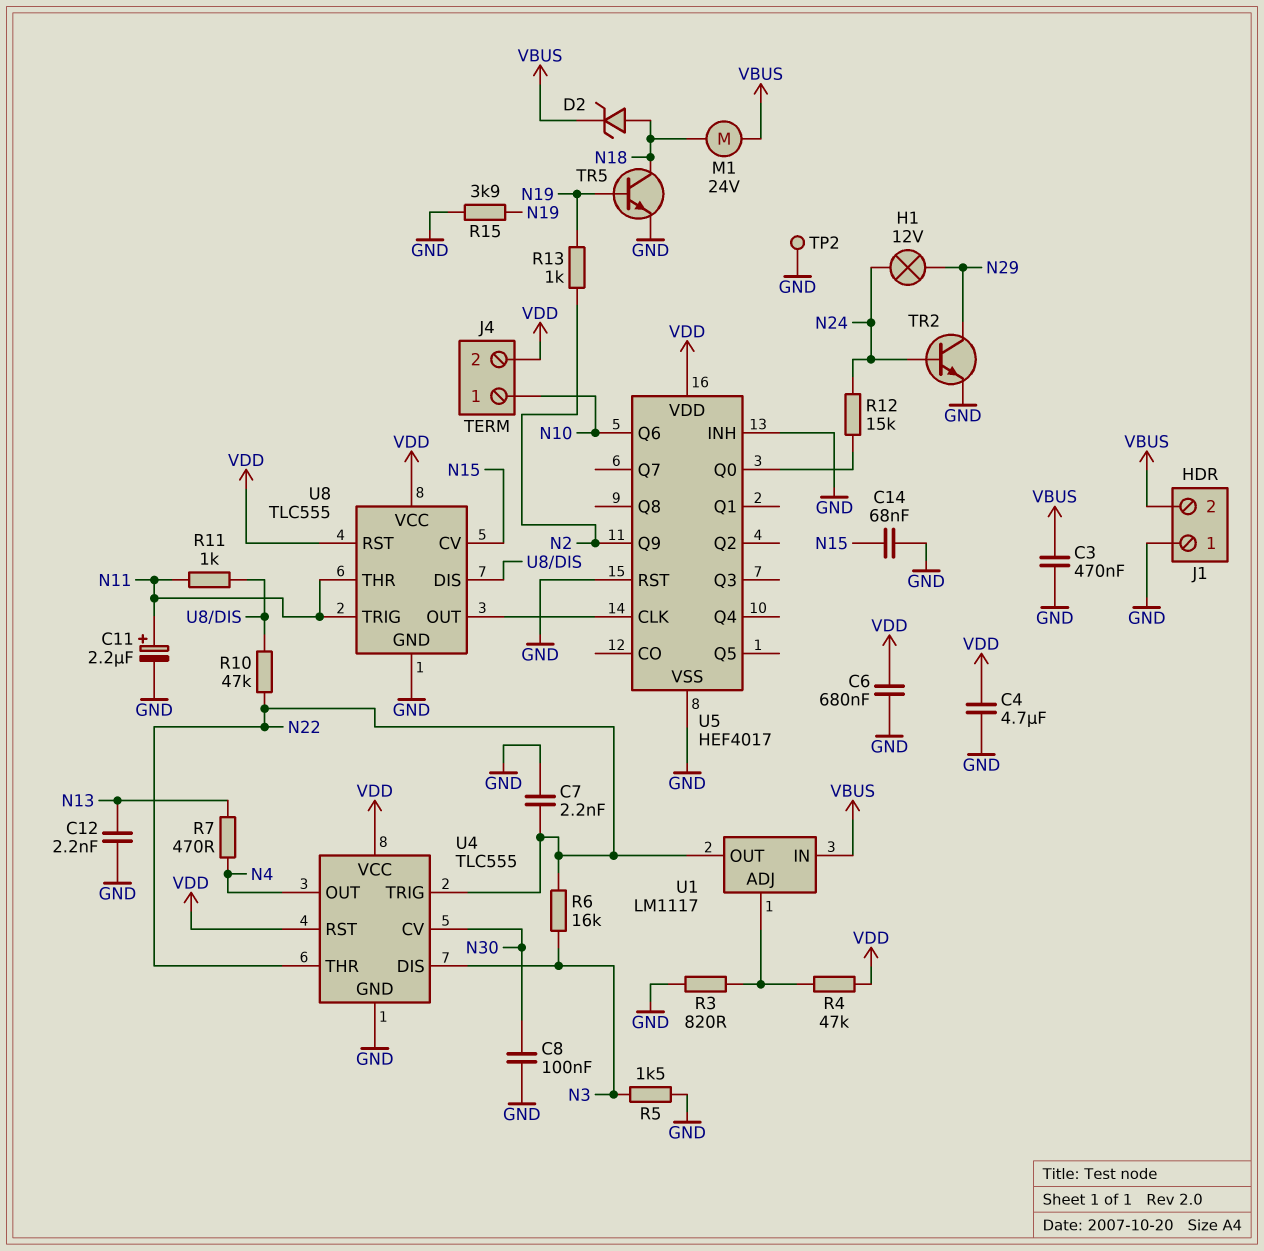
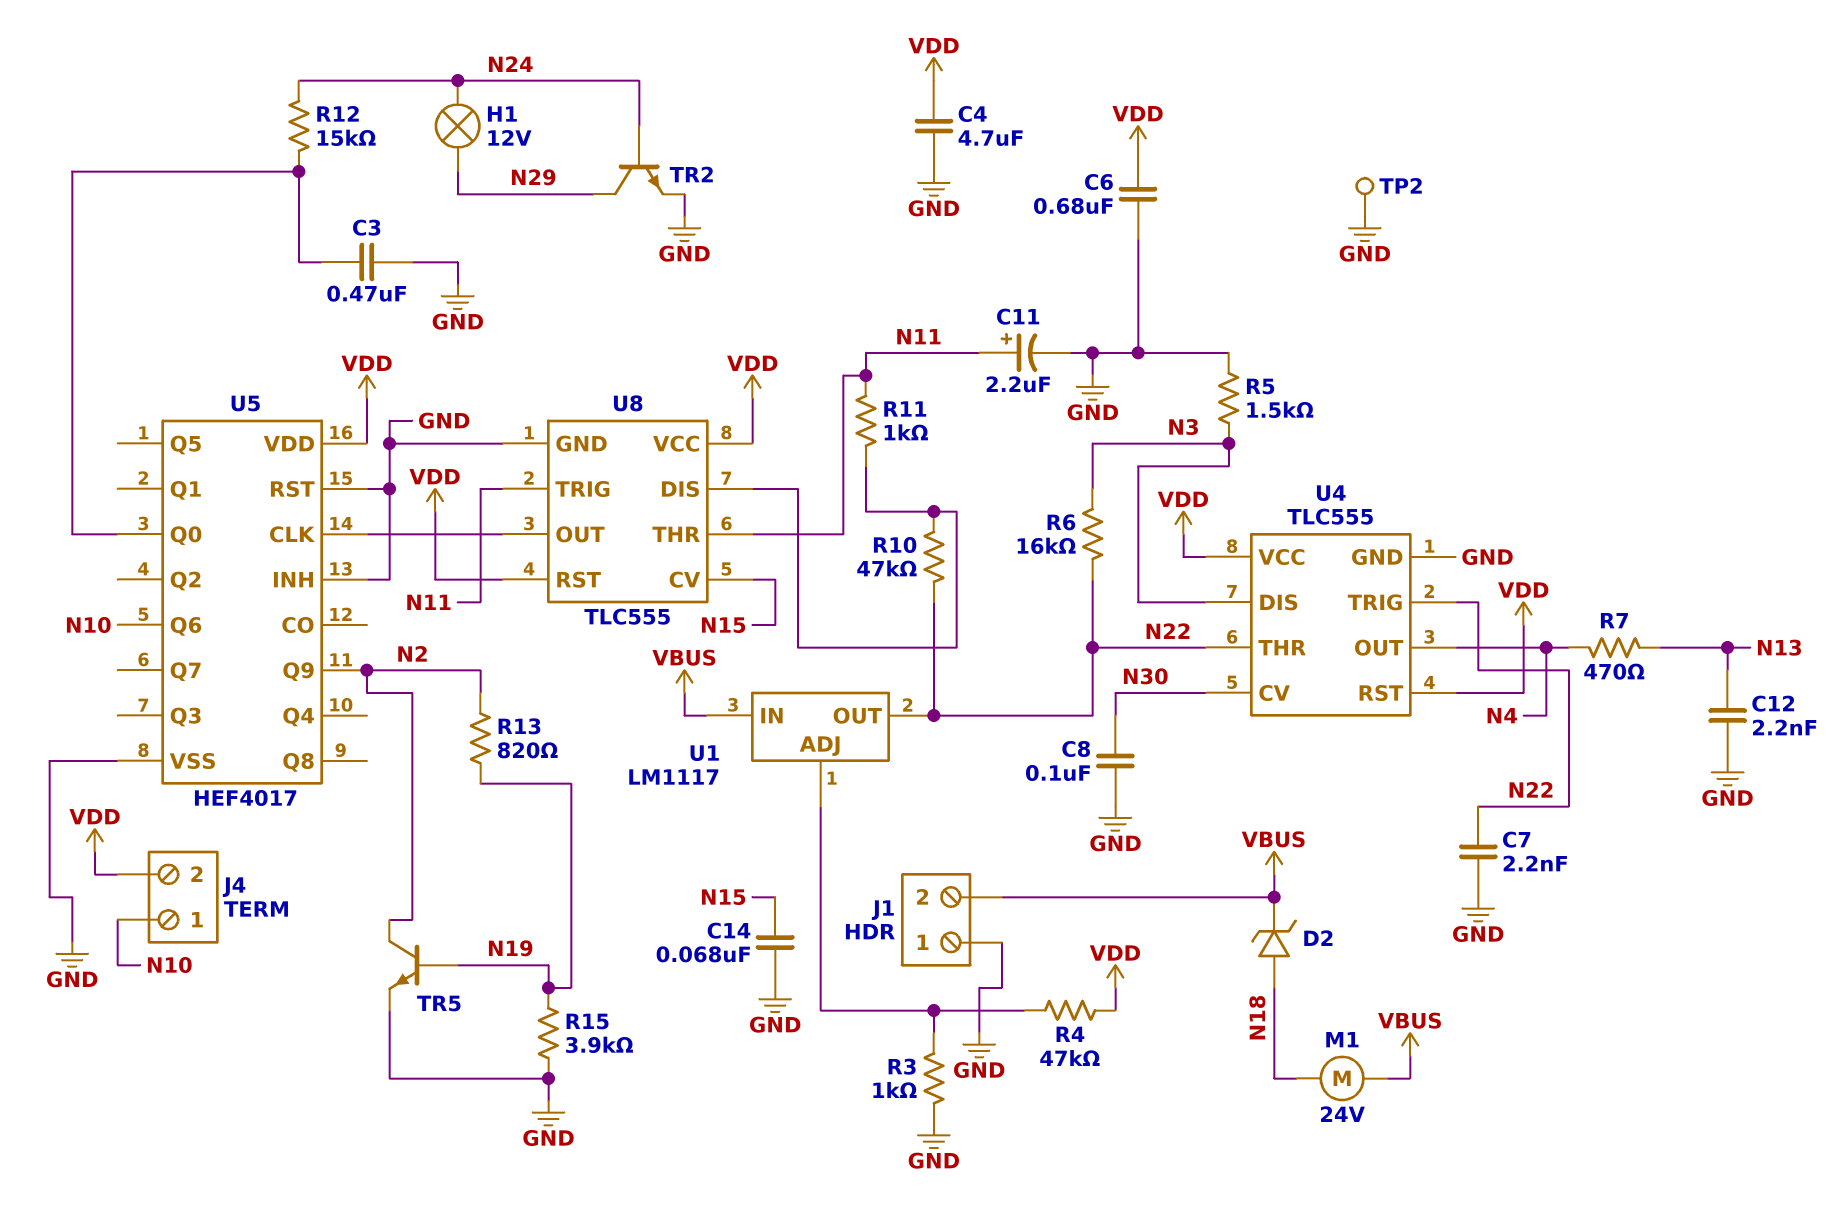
C3: 470nF (GND, VBUS) -> 470nF (GND, U5/Q0)
R3: 820 (GND, U1/ADJ) -> 1k (GND, U1/ADJ)
R13: 1k (N2, N19) -> 820 (N2, N19)
TR5: NPN (B N19, C N18, E GND) -> NPN (B N19, C N2, E GND)

